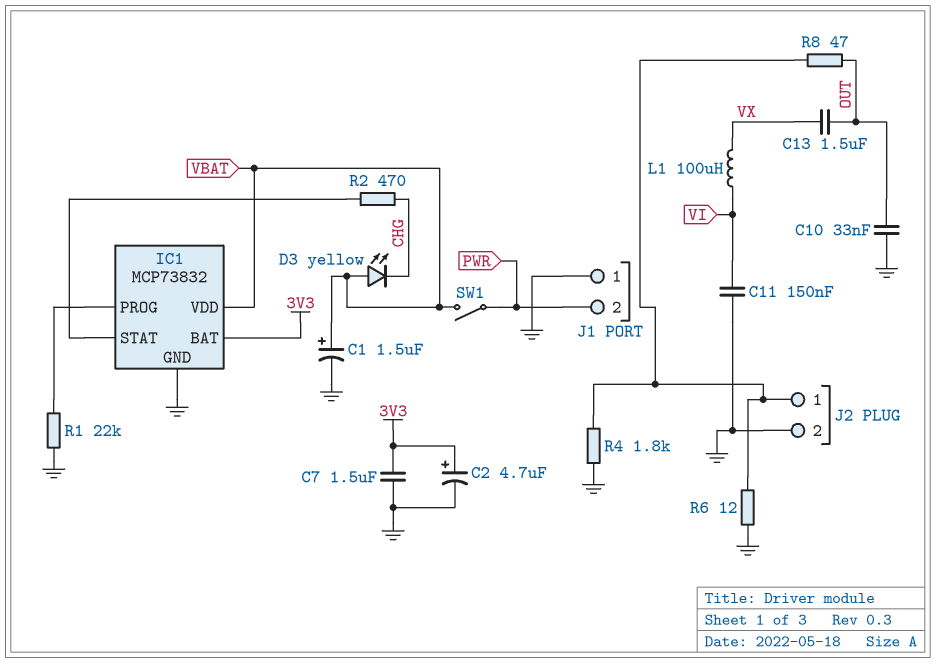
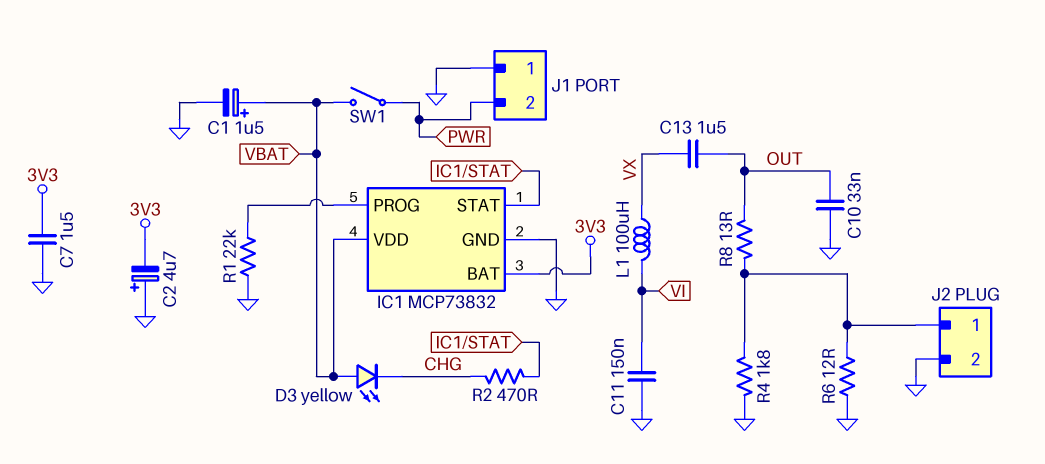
C2: 4.7uF (plus 3V3, minus GND) -> 4.7uF (plus GND, minus 3V3)
R8: 47 (J2/1, OUT) -> 13 (J2/1, OUT)

